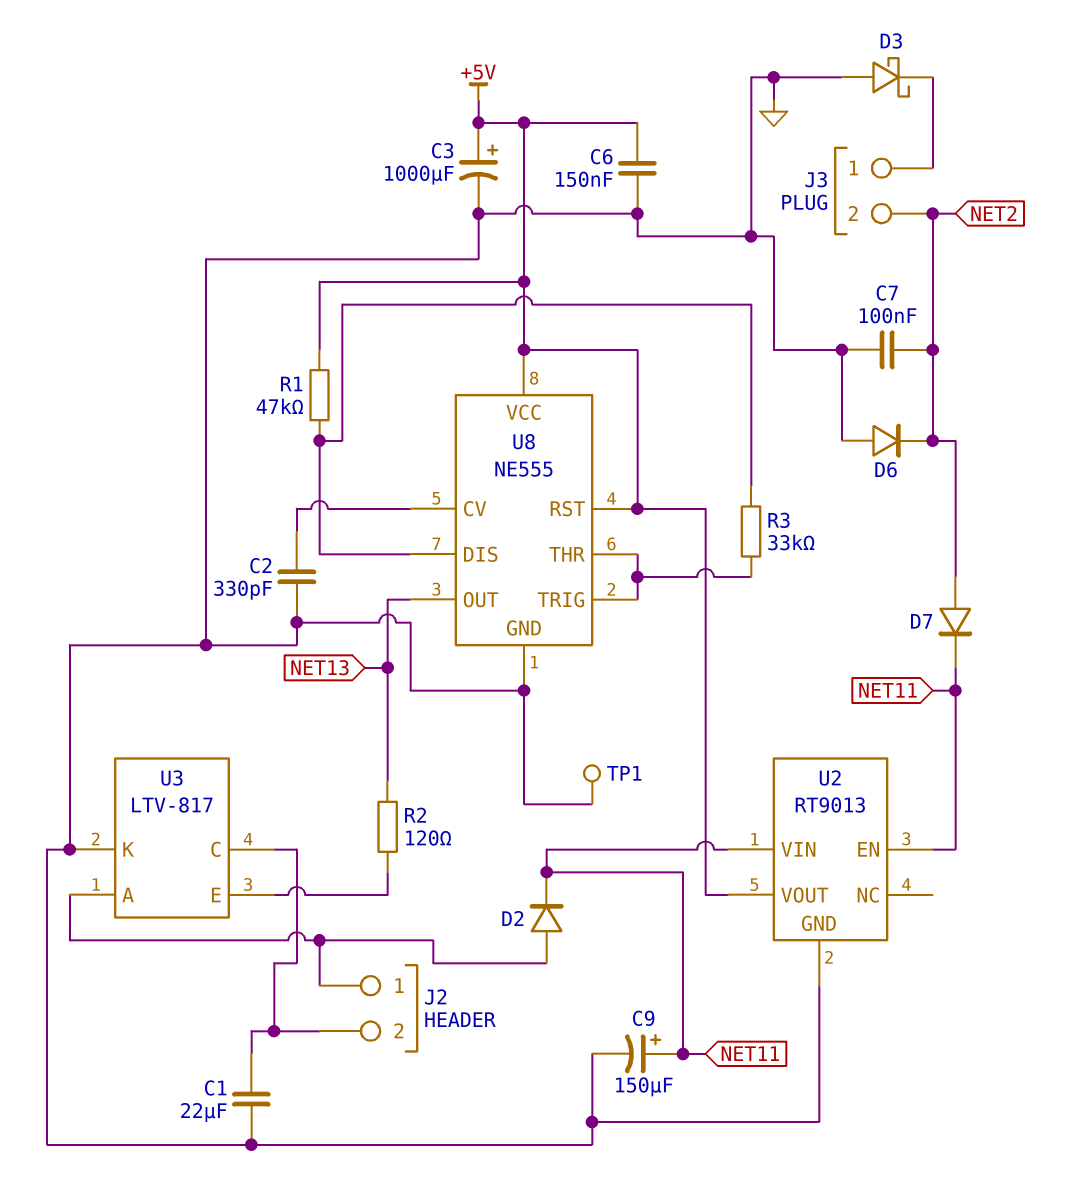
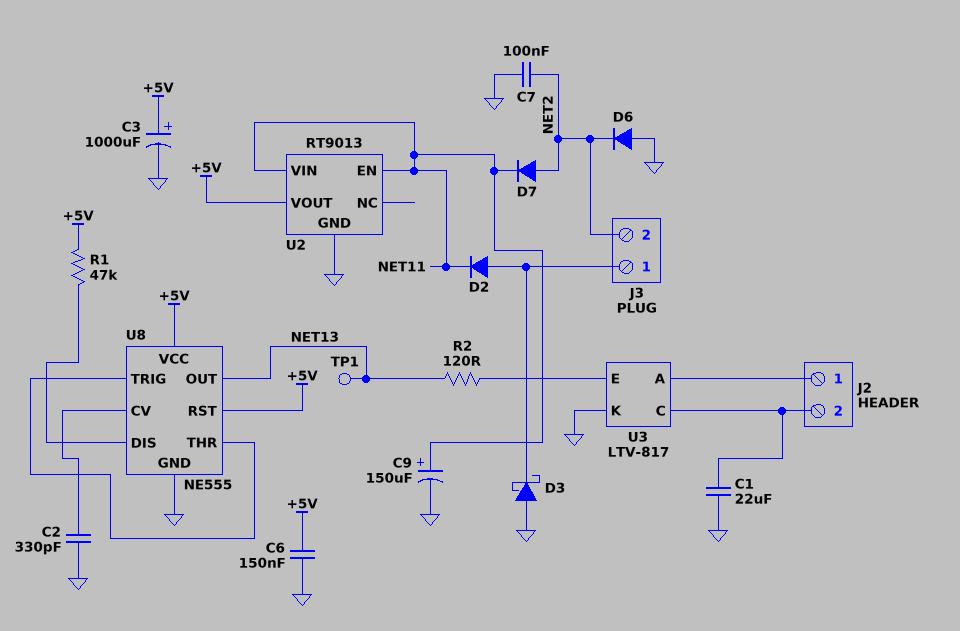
D2: diode (A J2/1, K NET11) -> diode (A J3/1, K NET11)
R3: 33k (U8/DIS, U8/THR) -> none
TP1: test point (GND) -> test point (NET13)

